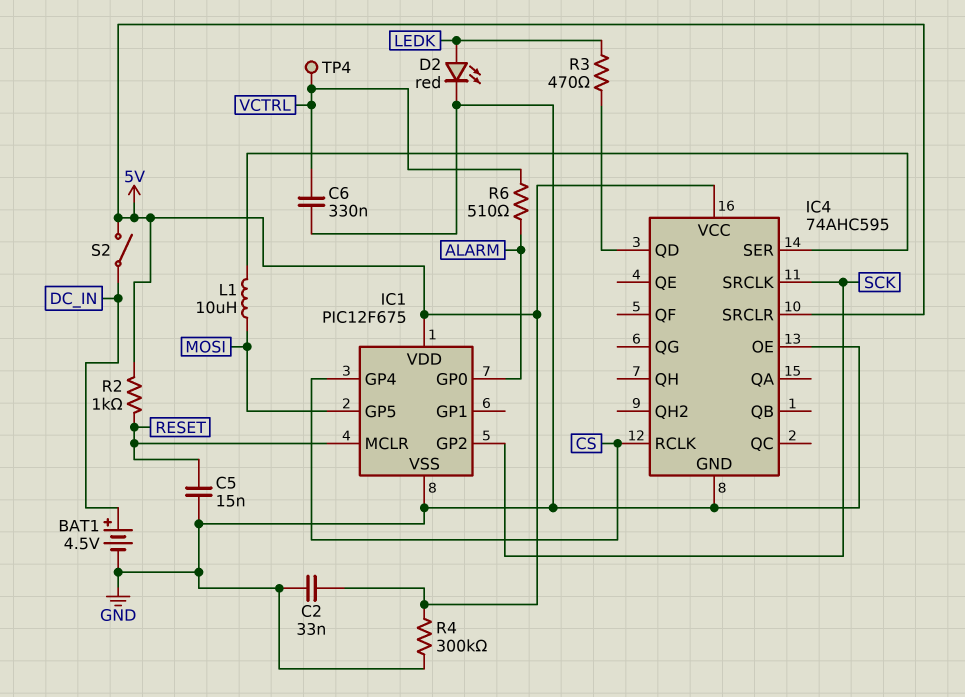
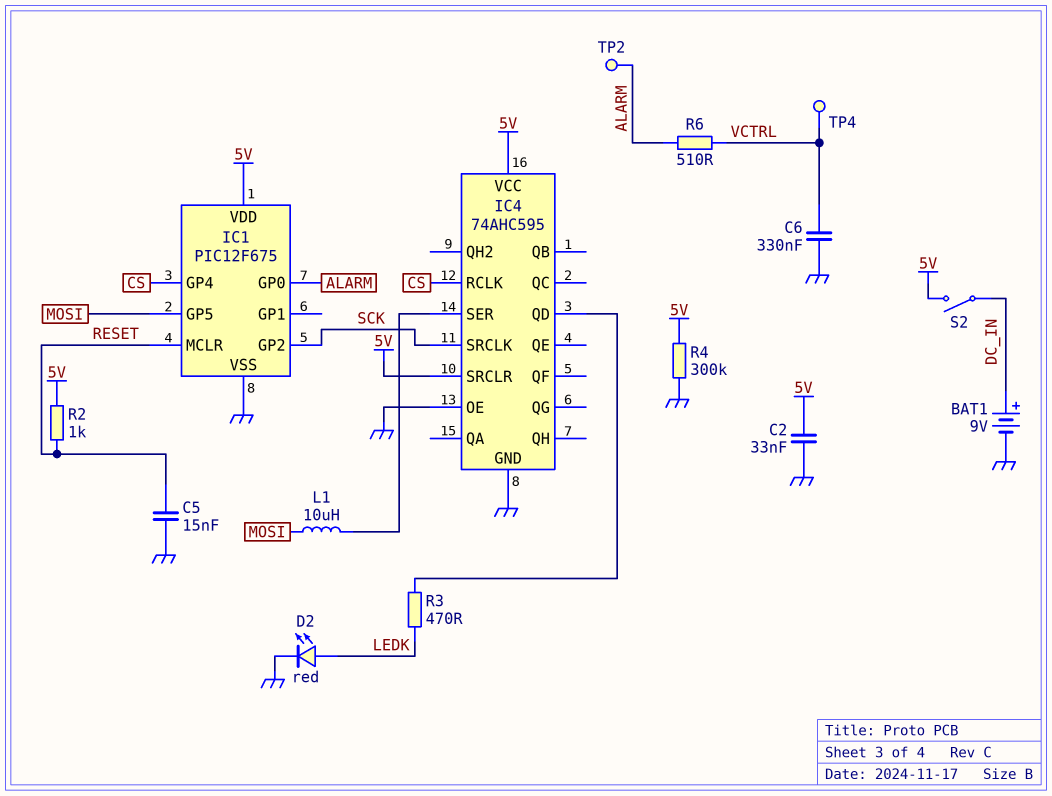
BAT1: 4.5V (plus DC_IN, minus GND) -> 9V (plus DC_IN, minus GND)
TP2: none -> test point (ALARM)

